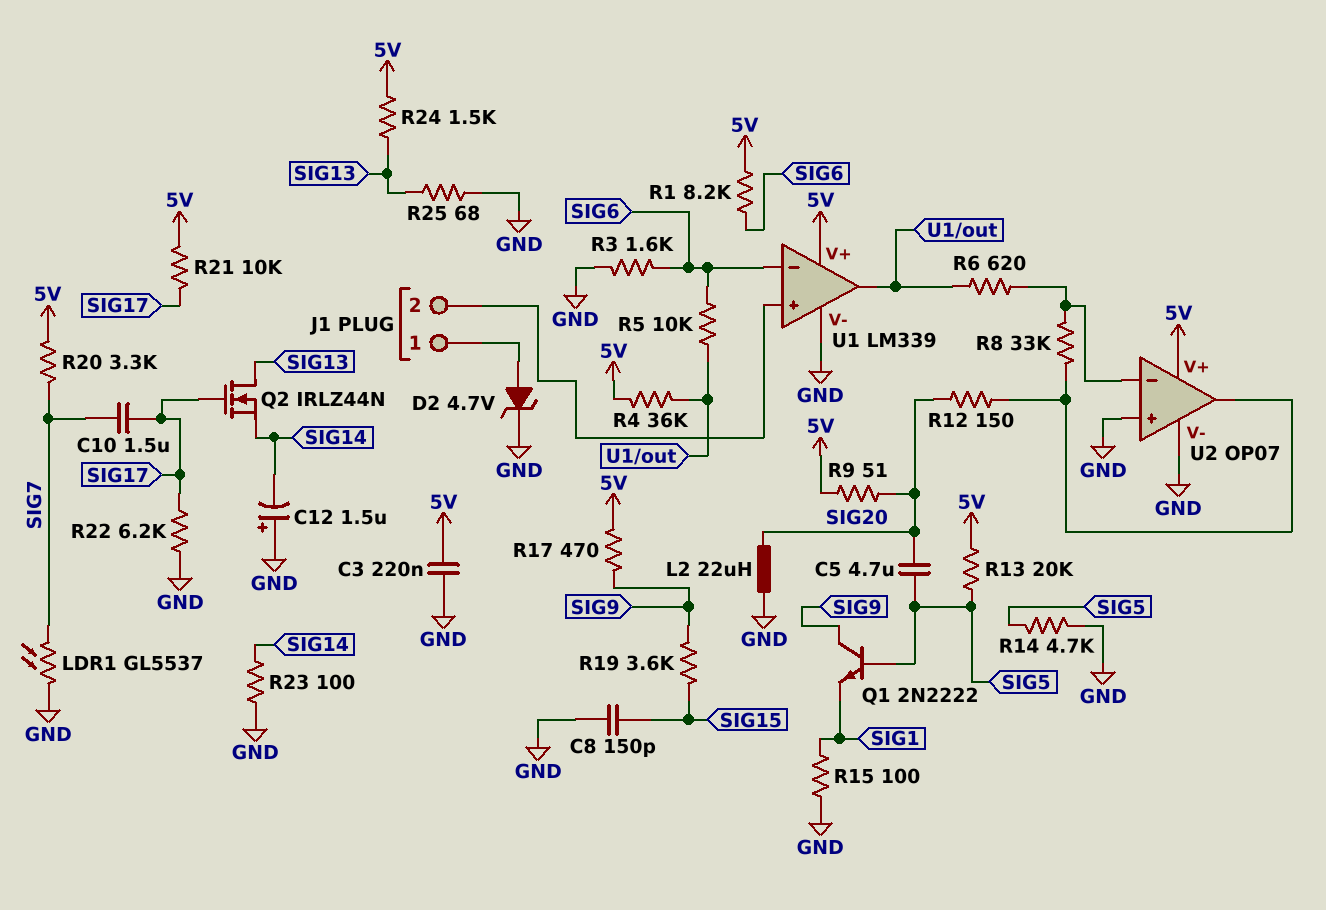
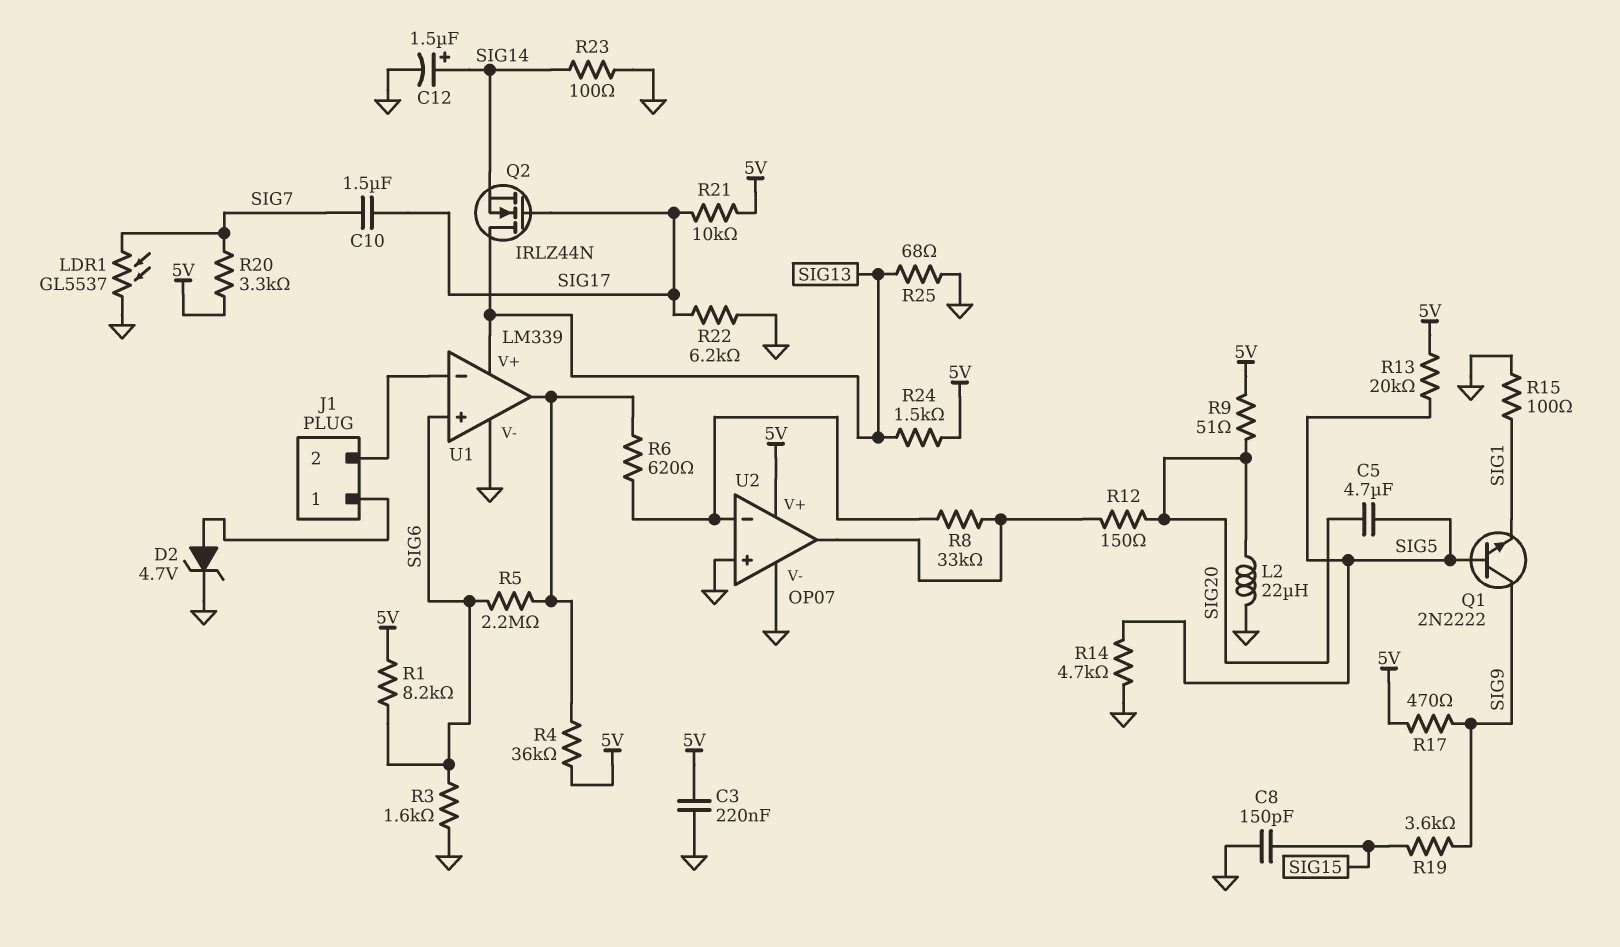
C12: 1.5uF (plus GND, minus SIG14) -> 1.5uF (plus SIG14, minus GND)
R5: 10k (SIG6, U1/out) -> 2.2M (SIG6, U1/out)
U1 pin V+: 5V -> SIG13
U1 pin in+: J1/2 -> SIG6
U1 pin in-: SIG6 -> J1/2

